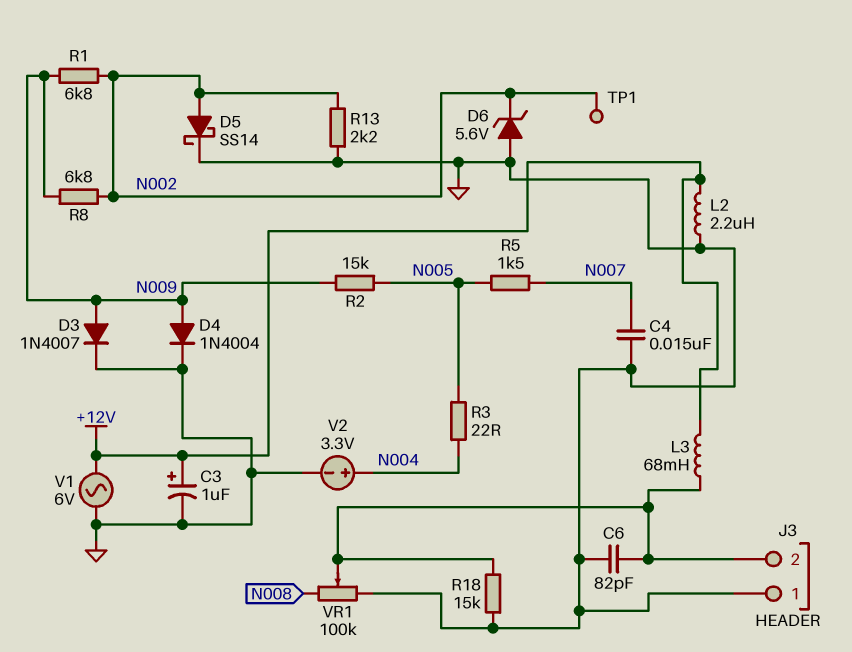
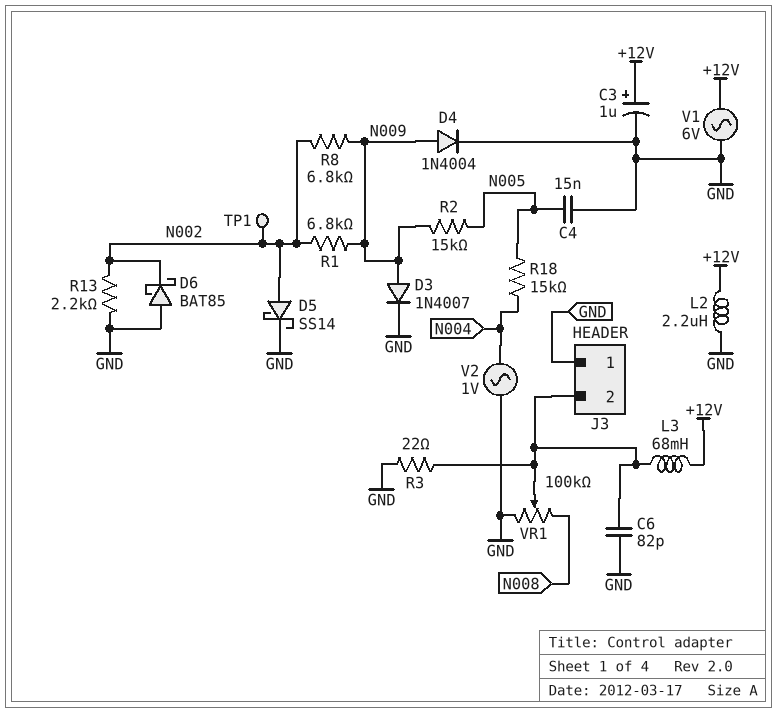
C4: 15nF (GND, N007) -> 15nF (GND, N005)
D6: zener 5.6V (A GND, K N002) -> schottky BAT85 (A GND, K N002)
R3: 22 (N004, N005) -> 22 (GND, J3/2)
R5: 1.5k (N005, N007) -> none
R18: 15k (GND, J3/2) -> 15k (N004, N005)
V2: 3.3V (plus N004, minus GND) -> AC 1V (GND, N004)

